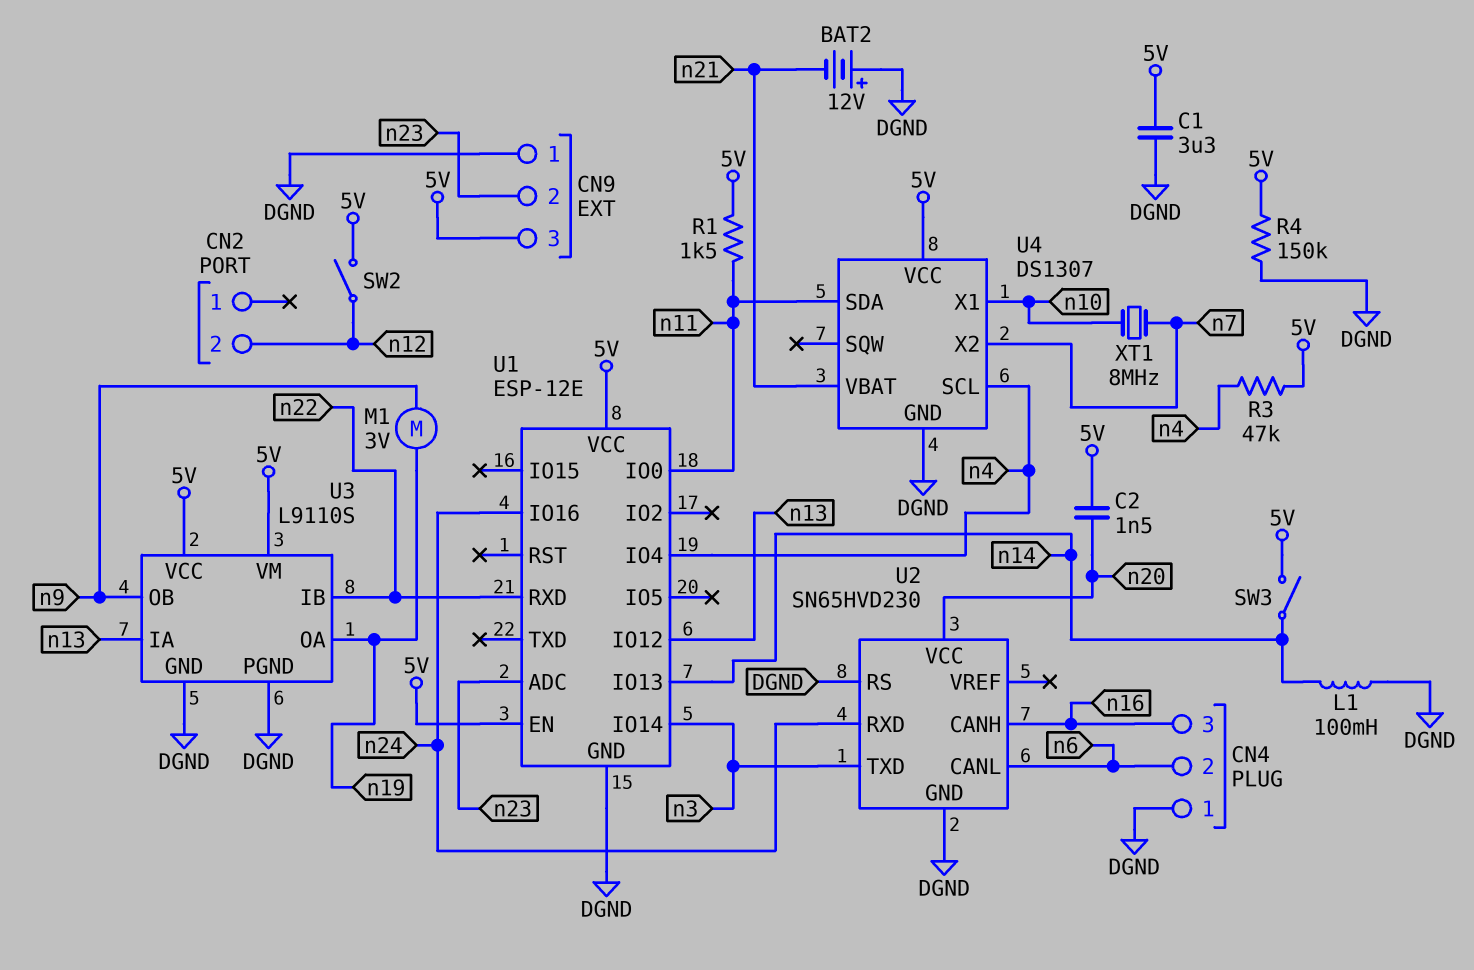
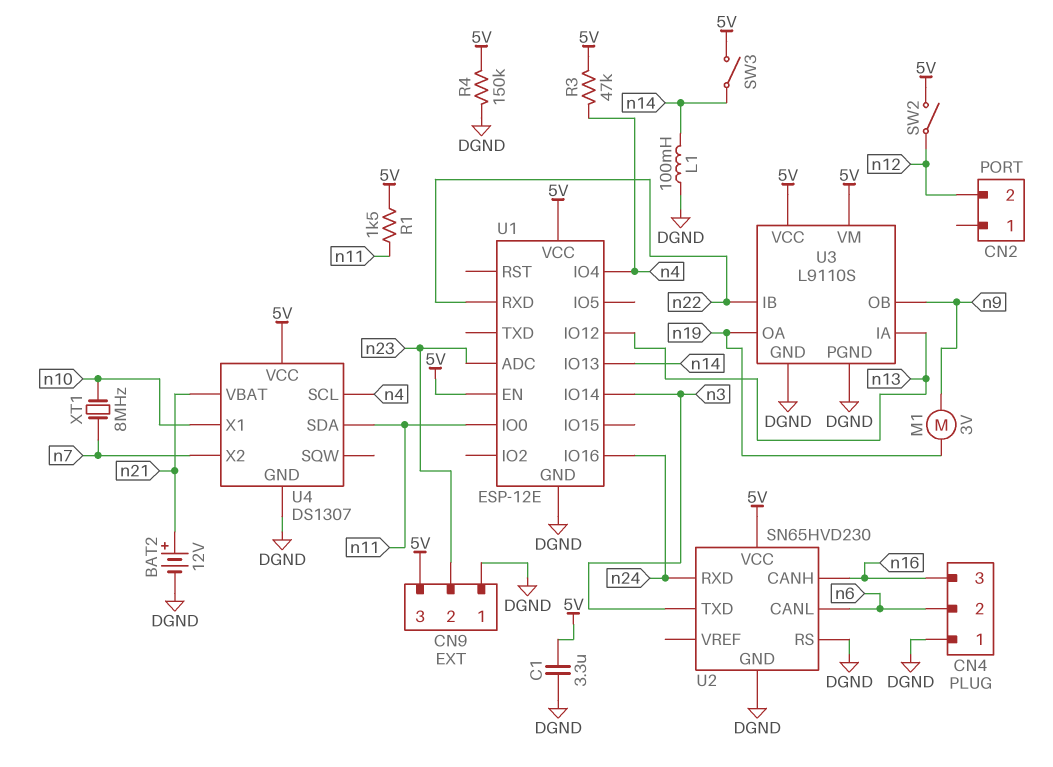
BAT2: 12V (plus DGND, minus n21) -> 12V (plus n21, minus DGND)
C2: 1.5nF (5V, n20) -> none
U2 pin VCC: n20 -> 5V

